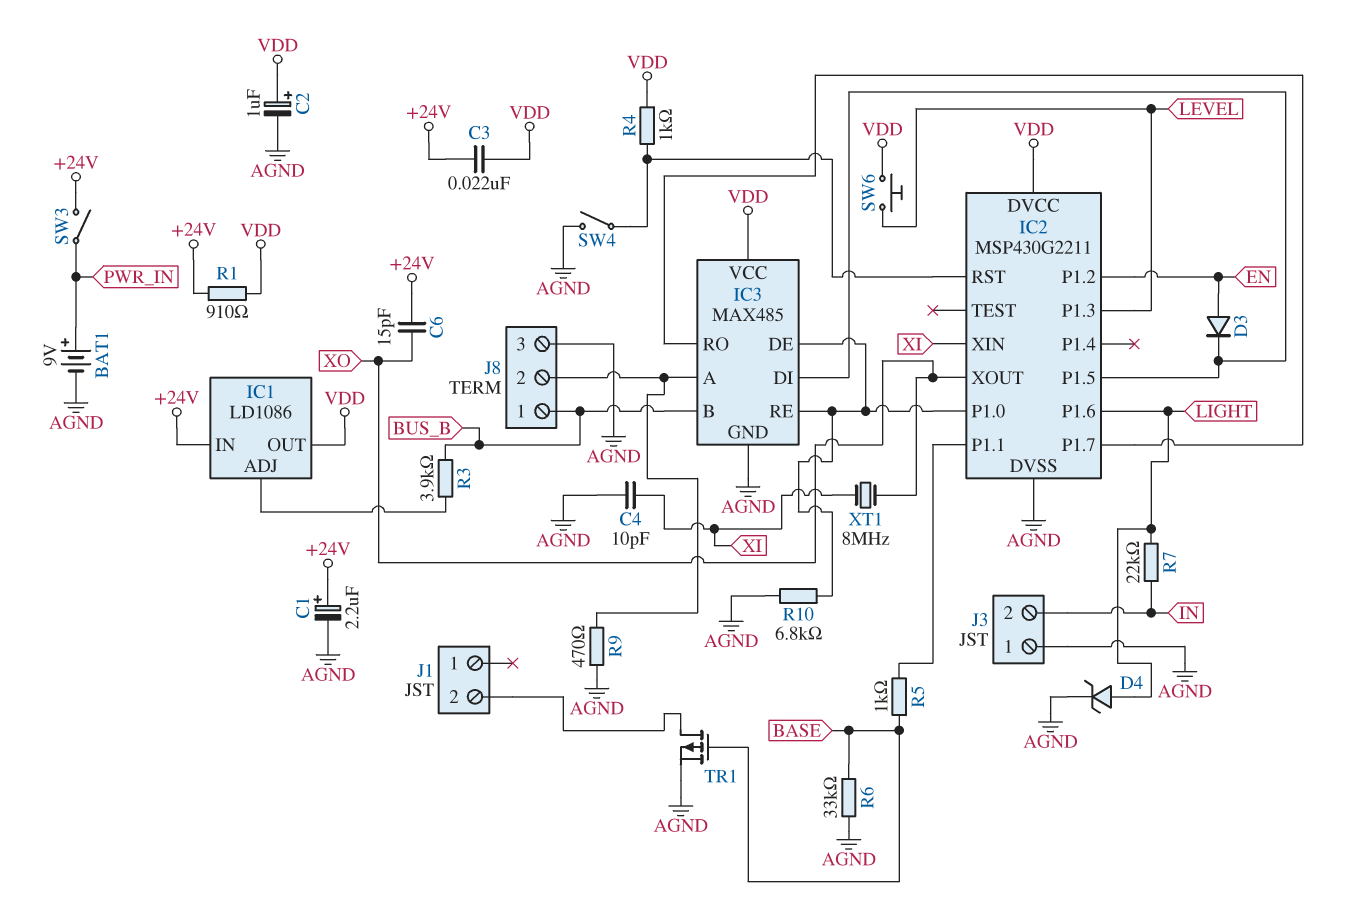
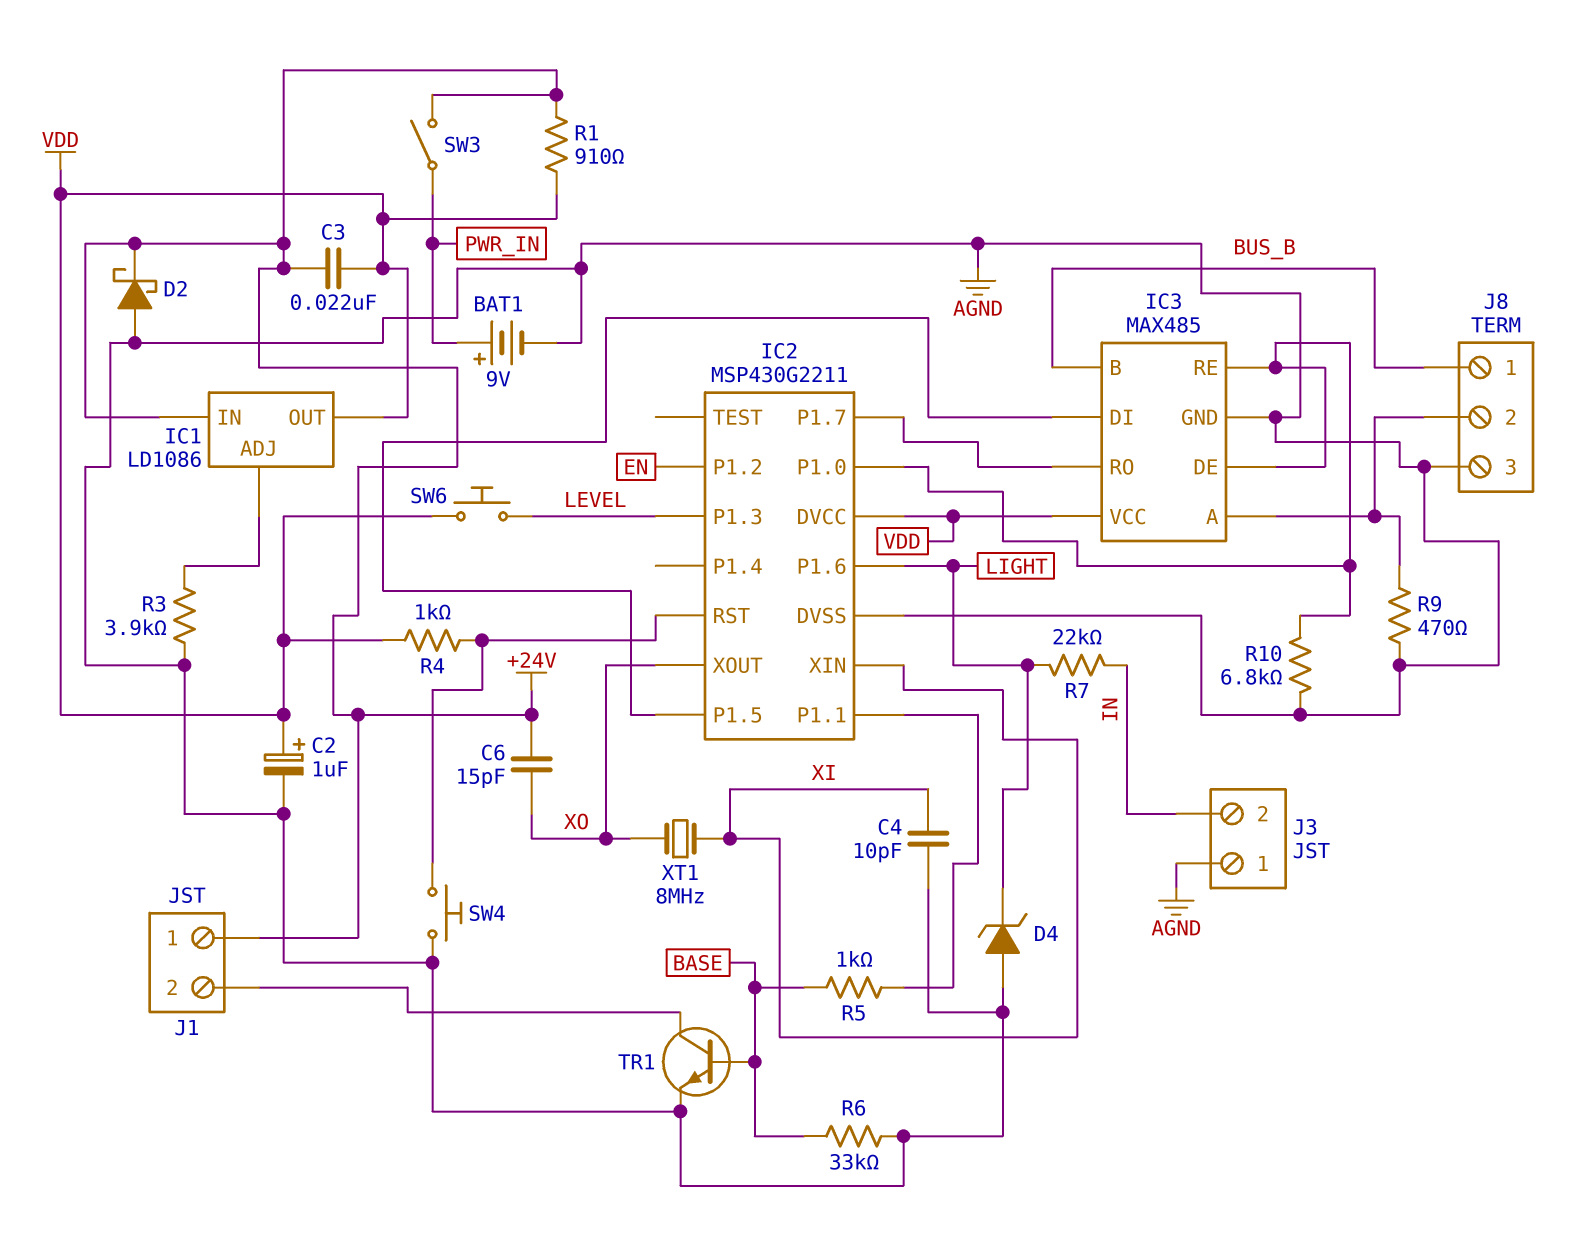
C1: 2.2uF (plus +24V, minus AGND) -> none
D2: none -> schottky (A AGND, K +24V)
D3: diode (A EN, K IC2/P1.5) -> none
D4: zener (A LIGHT, K AGND) -> zener (A AGND, K LIGHT)
J1 pin 1: none -> +24V
R3: 3.9k (BUS_B, IC1/ADJ) -> 3.9k (AGND, IC1/ADJ)
SW4: switch (AGND, IC2/RST) -> button (AGND, IC2/RST)
TR1: PMOS (G BASE, D J1/2, S AGND) -> NPN (B BASE, C J1/2, E AGND)

